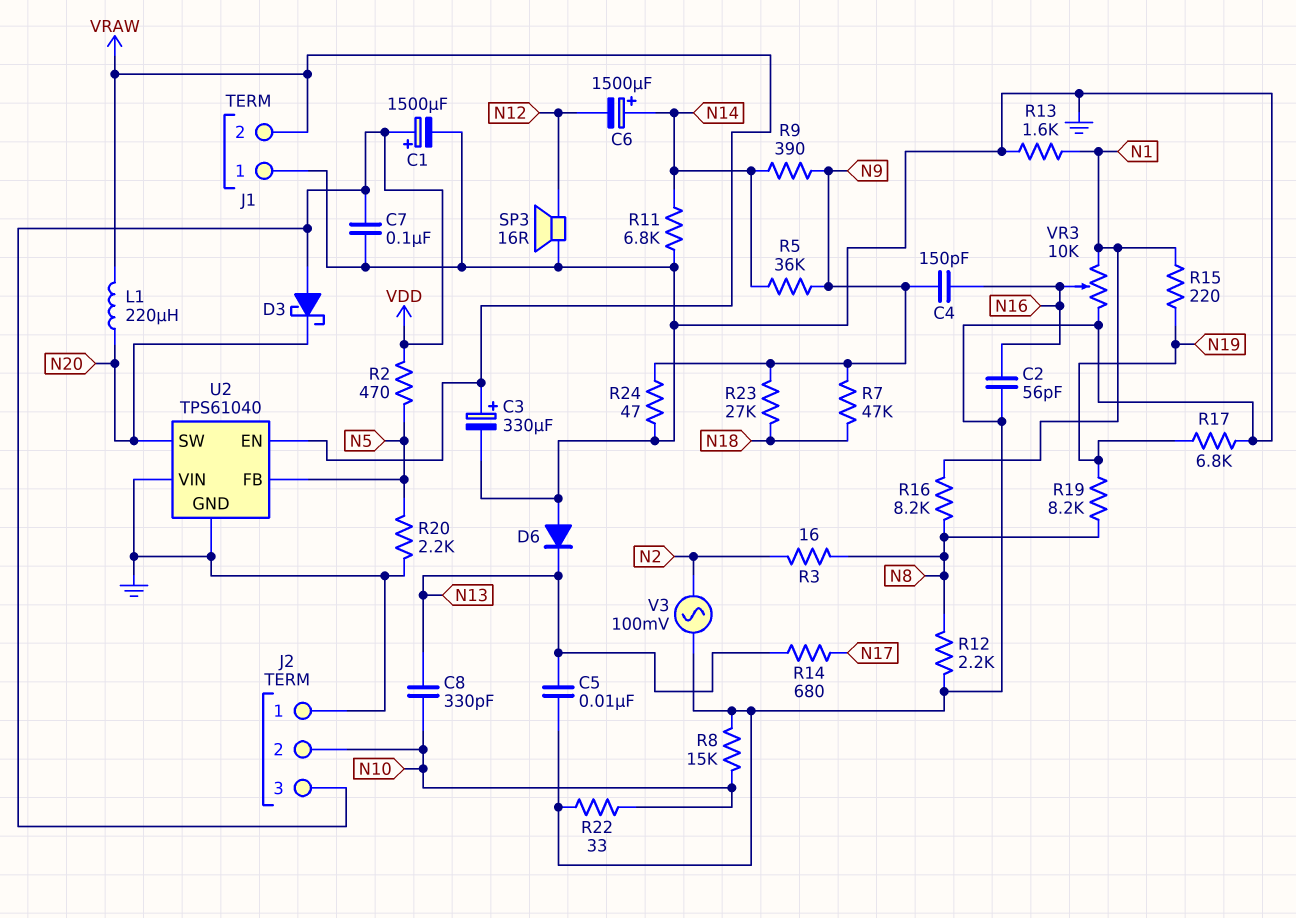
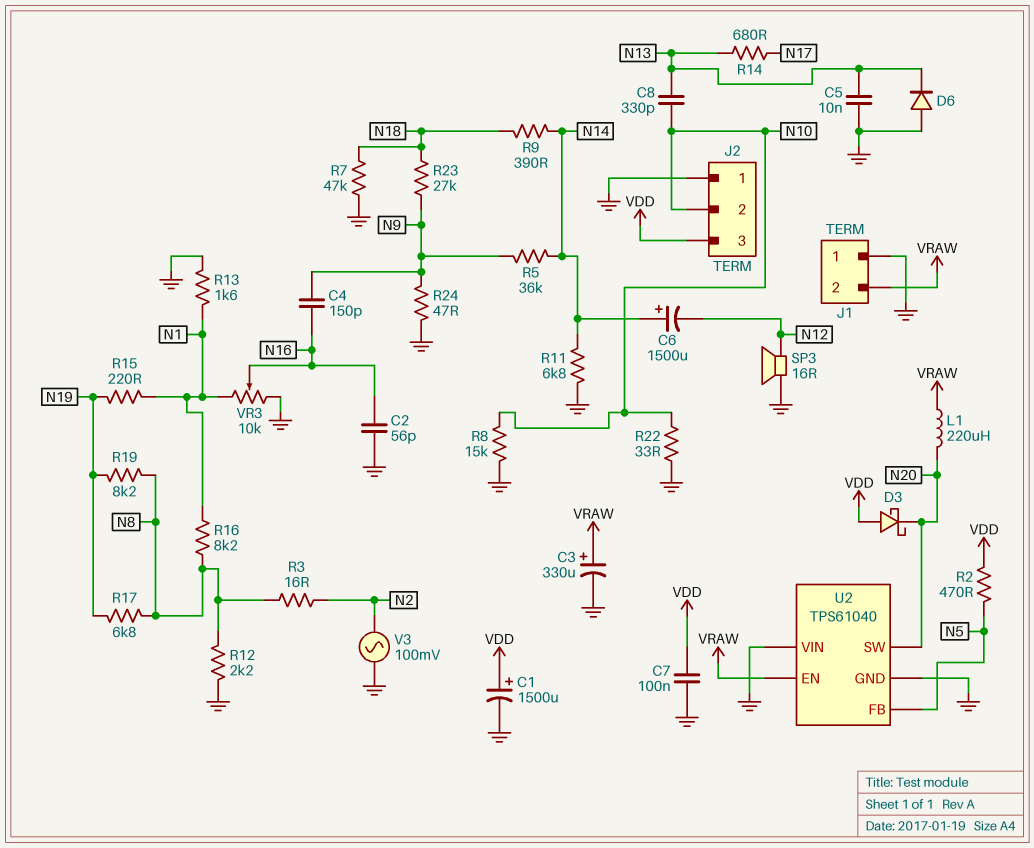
R7: 47k (N9, N18) -> 47k (GND, N18)
R9: 390 (N9, N14) -> 390 (N14, N18)
R17: 6.8k (GND, N19) -> 6.8k (N8, N19)
R20: 2.2k (GND, N5) -> none

